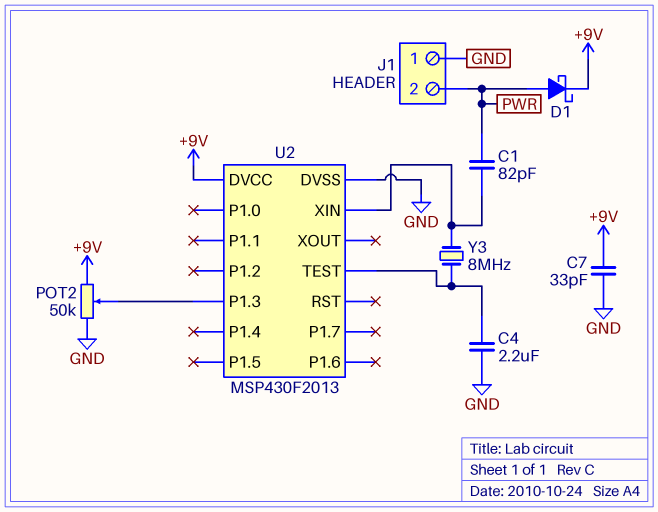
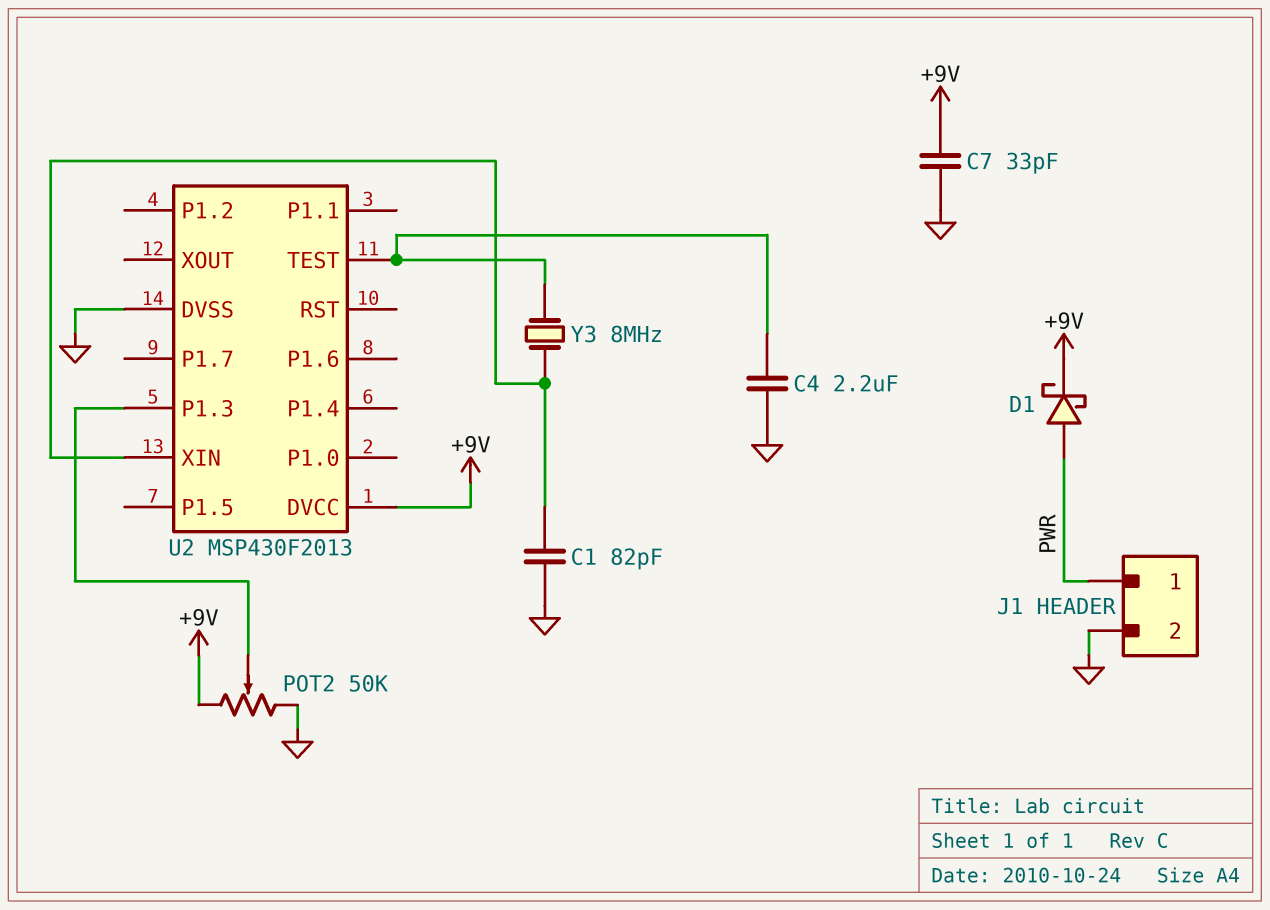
C1: 82pF (PWR, U2/XIN) -> 82pF (GND, U2/XIN)
J1 pin 1: GND -> PWR
J1 pin 2: PWR -> GND

